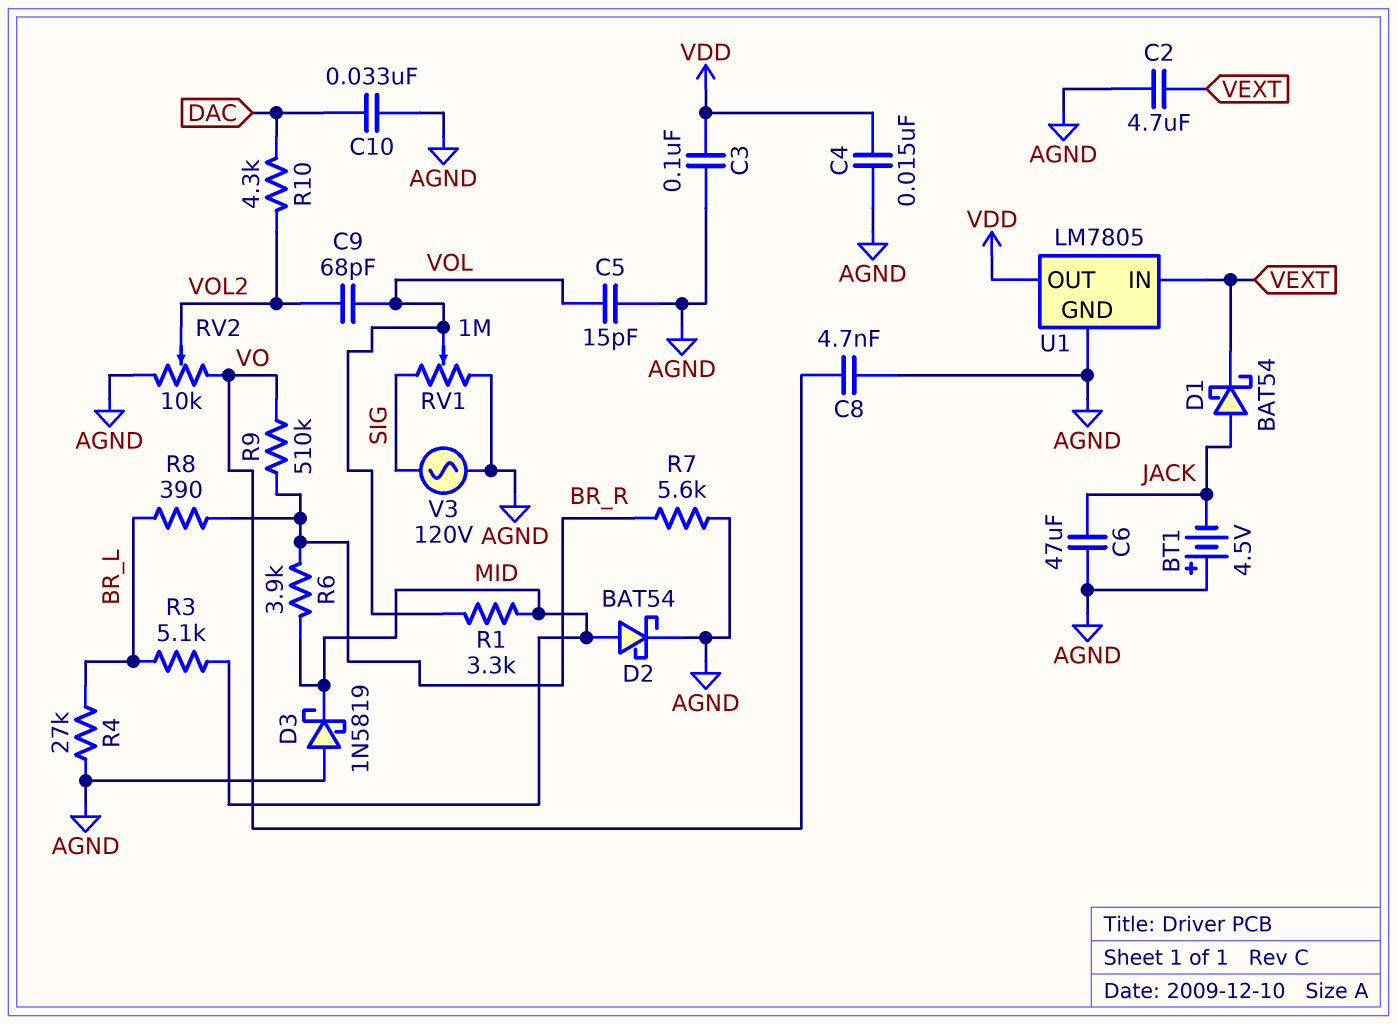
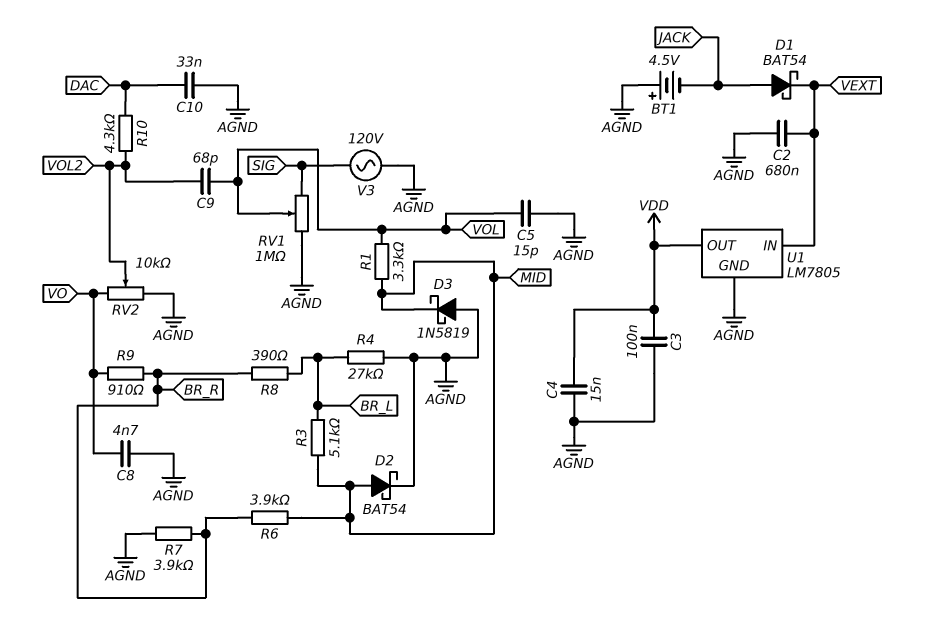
C2: 4.7uF (AGND, VEXT) -> 680nF (AGND, VEXT)
C6: 47uF (AGND, JACK) -> none
R7: 5.6k (AGND, BR_R) -> 3.9k (AGND, BR_R)
R9: 510k (BR_R, VO) -> 910 (BR_R, VO)

